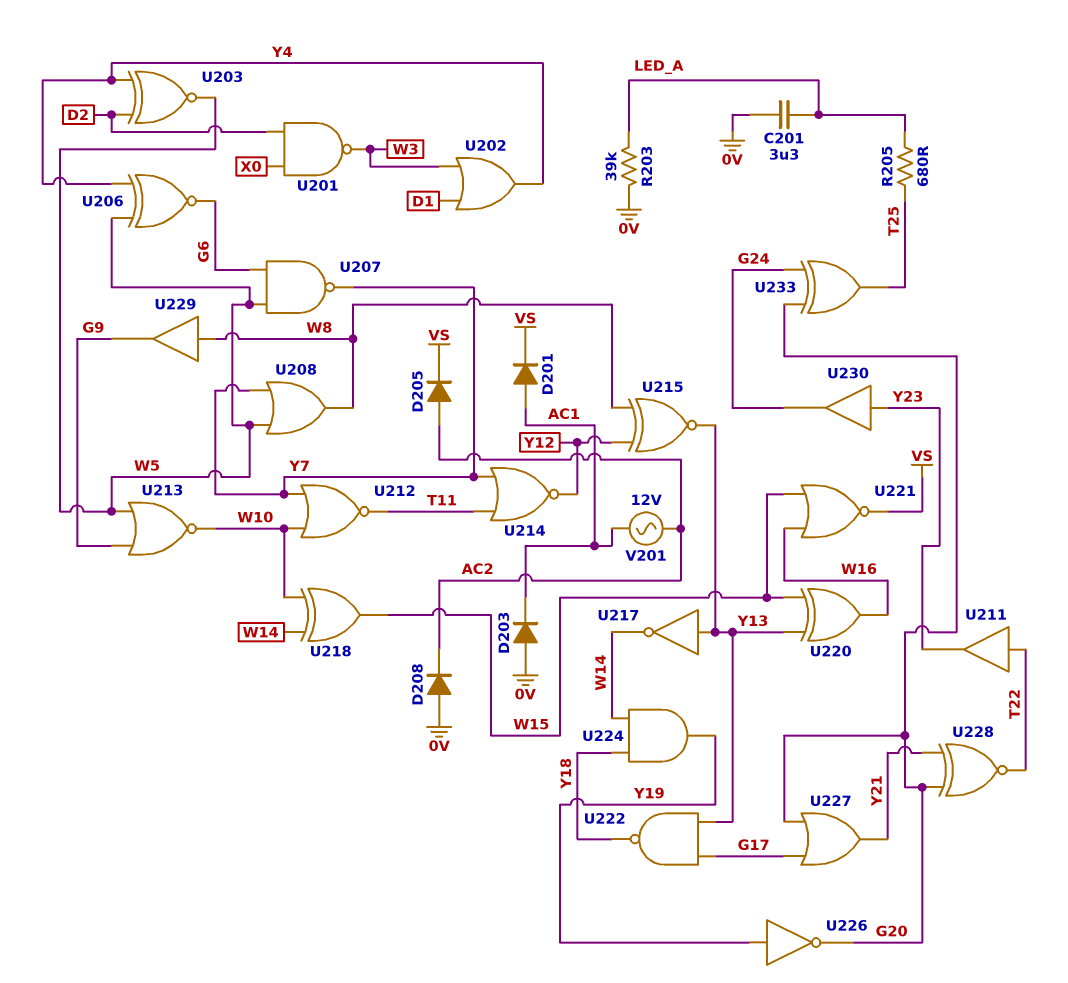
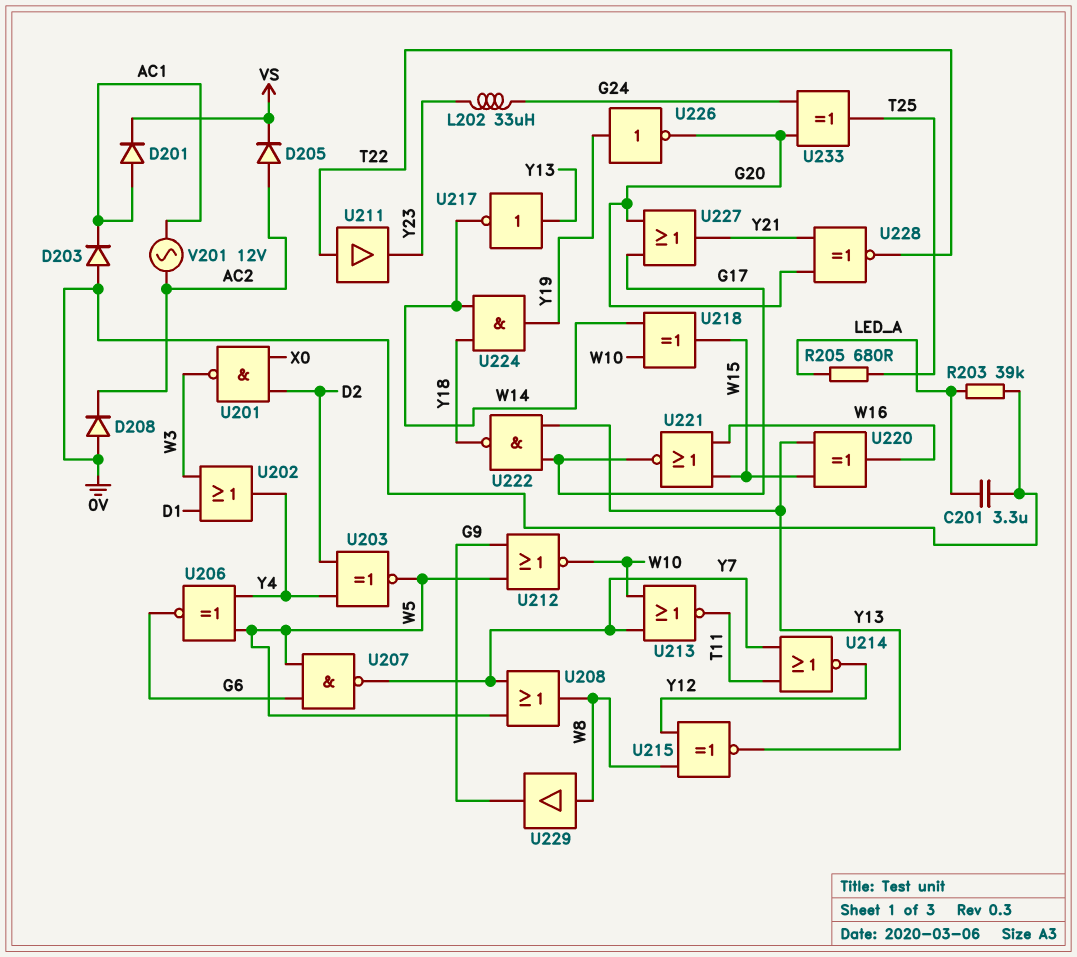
L202: none -> 33uH (G24, Y23)
U212: NOR (in W10, in Y7, out T11) -> NOR (in G9, in W5, out W10)
U213: NOR (in G9, in W5, out W10) -> NOR (in W10, in Y7, out T11)
U221: NOR (in W15, in W16, out VS) -> NOR (in W15, in W16, out G17)
U230: buffer (in Y23, out G24) -> none

